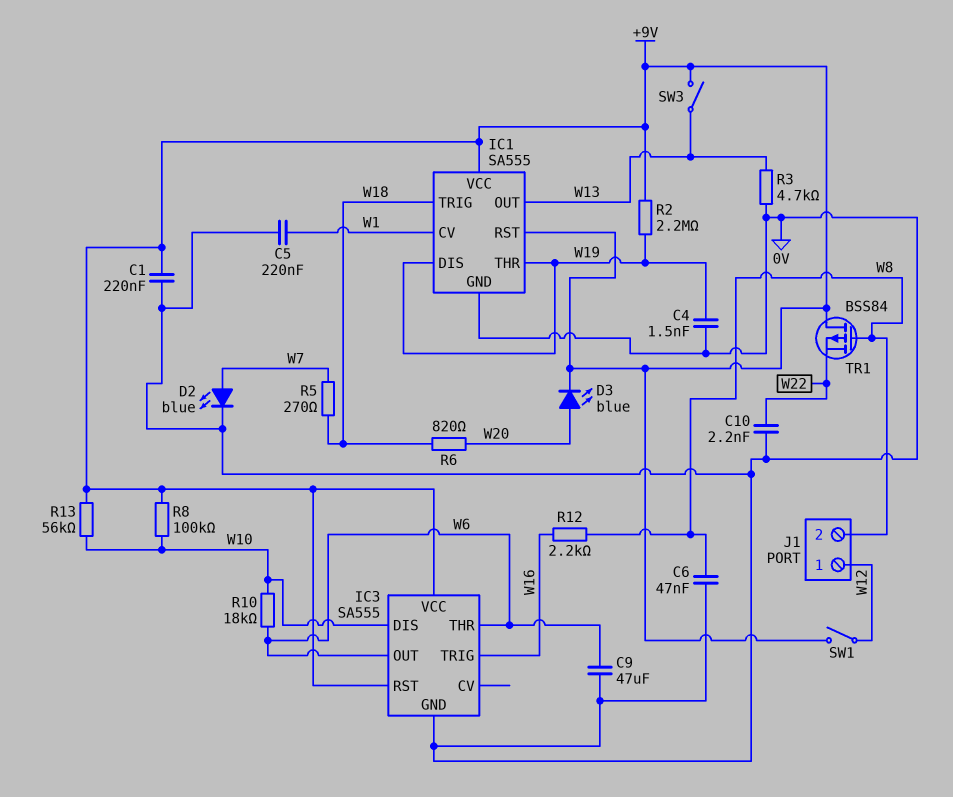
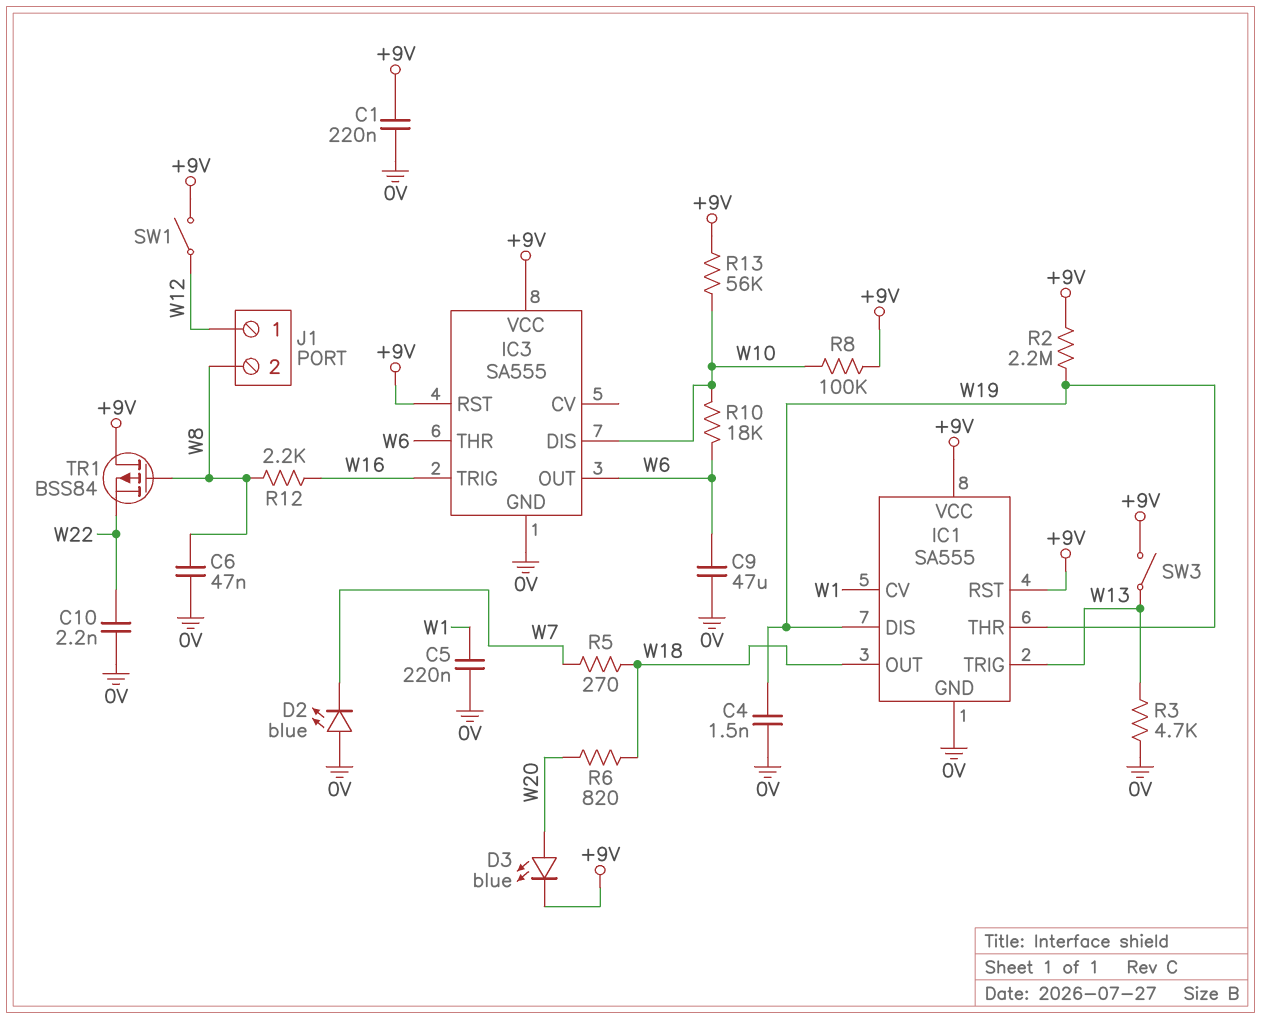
D2: LED blue (A W7, K 0V) -> LED blue (A 0V, K W7)
IC1 pin OUT: W13 -> W18
IC1 pin TRIG: W18 -> W13

